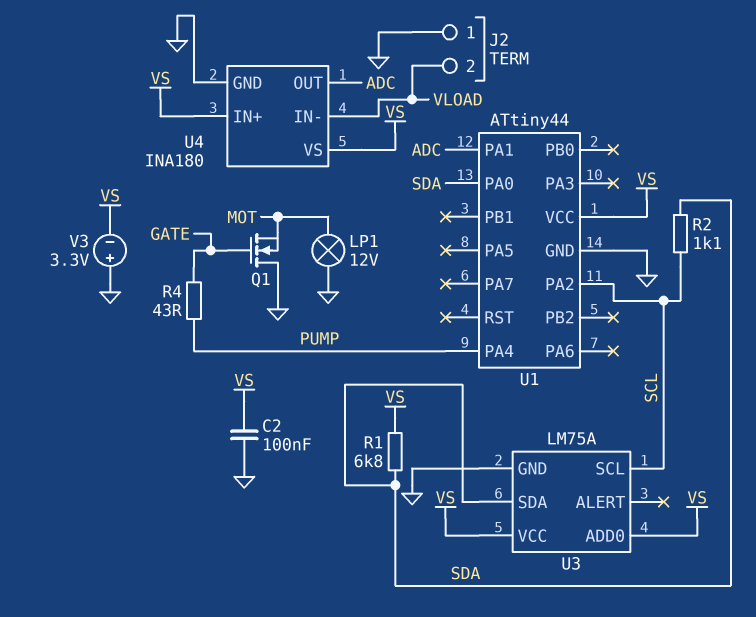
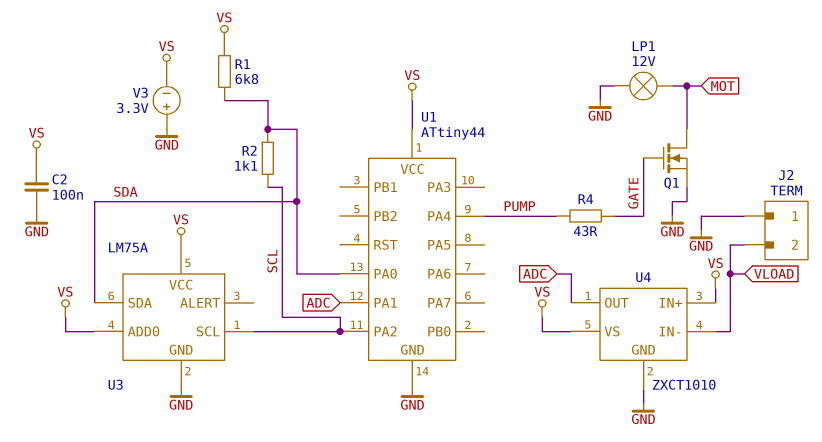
Q1: NMOS (G GATE, D GND, S MOT) -> NMOS (G GATE, D MOT, S GND)
U4: INA180 -> ZXCT1010

